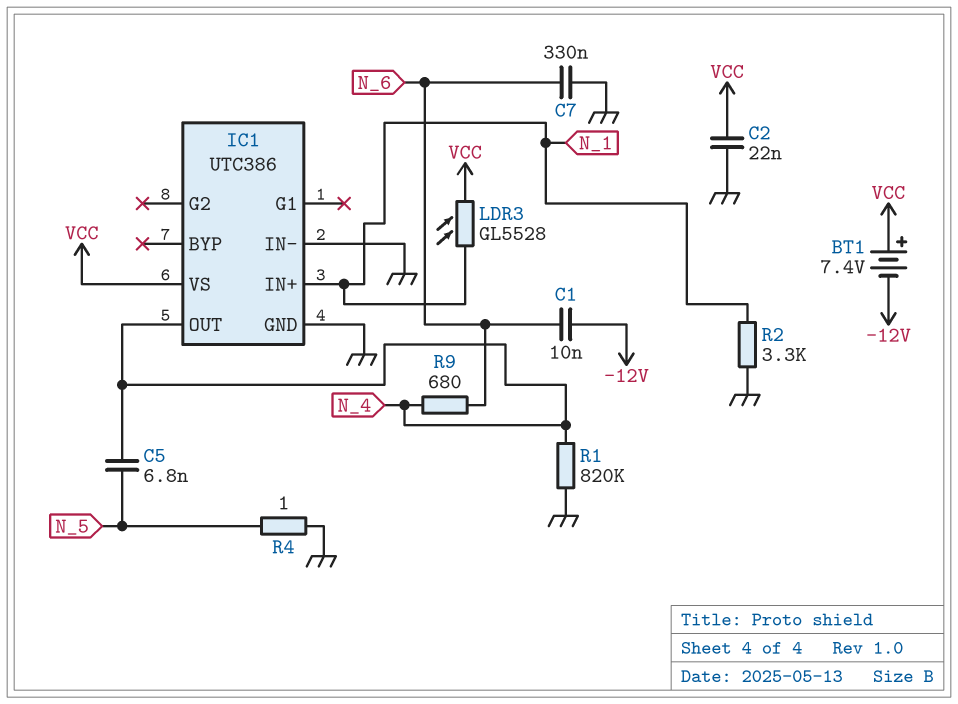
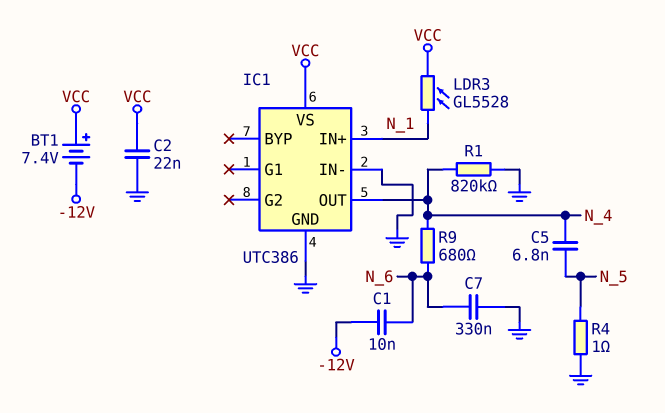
R2: 3.3k (GND, N_1) -> none

